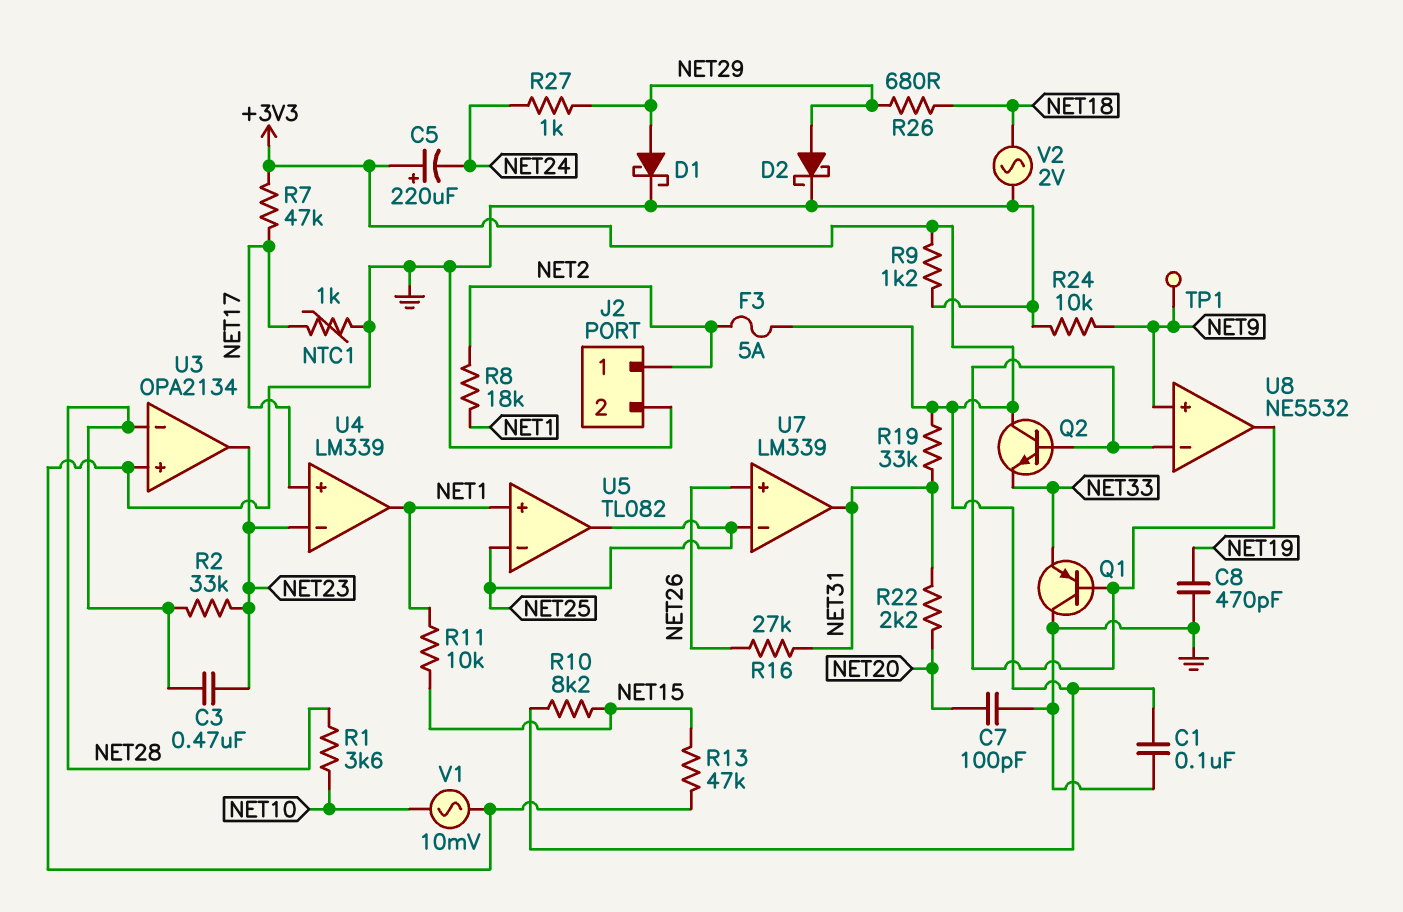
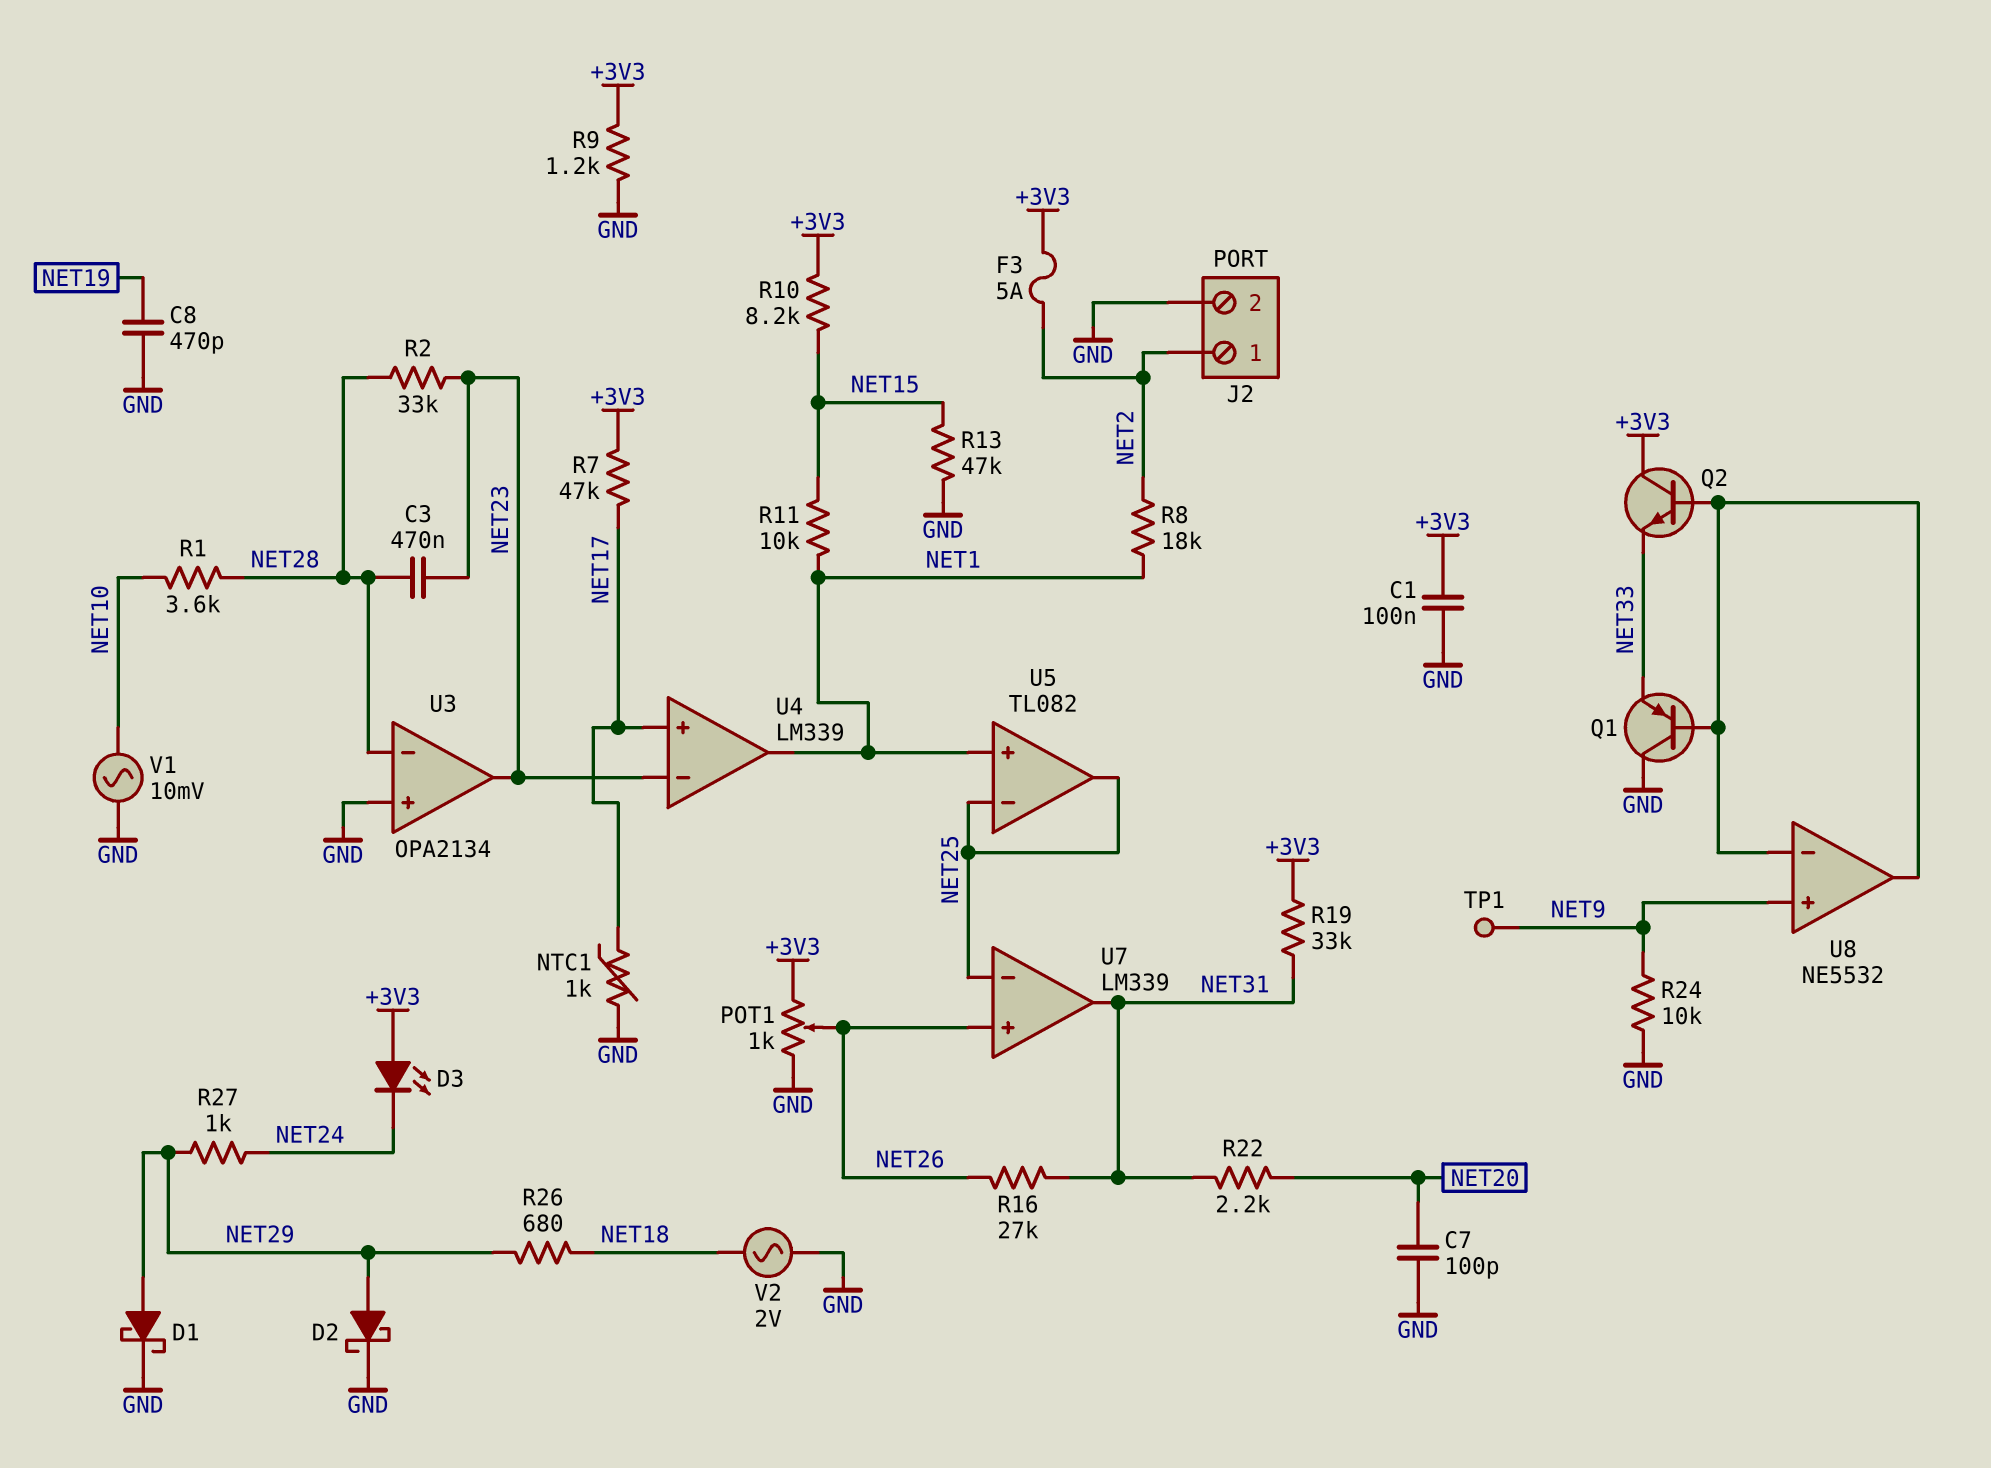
C5: 220uF (plus +3V3, minus NET24) -> none
D3: none -> LED (A +3V3, K NET24)
POT1: none -> 1k (+3V3, GND, wiper NET26)

